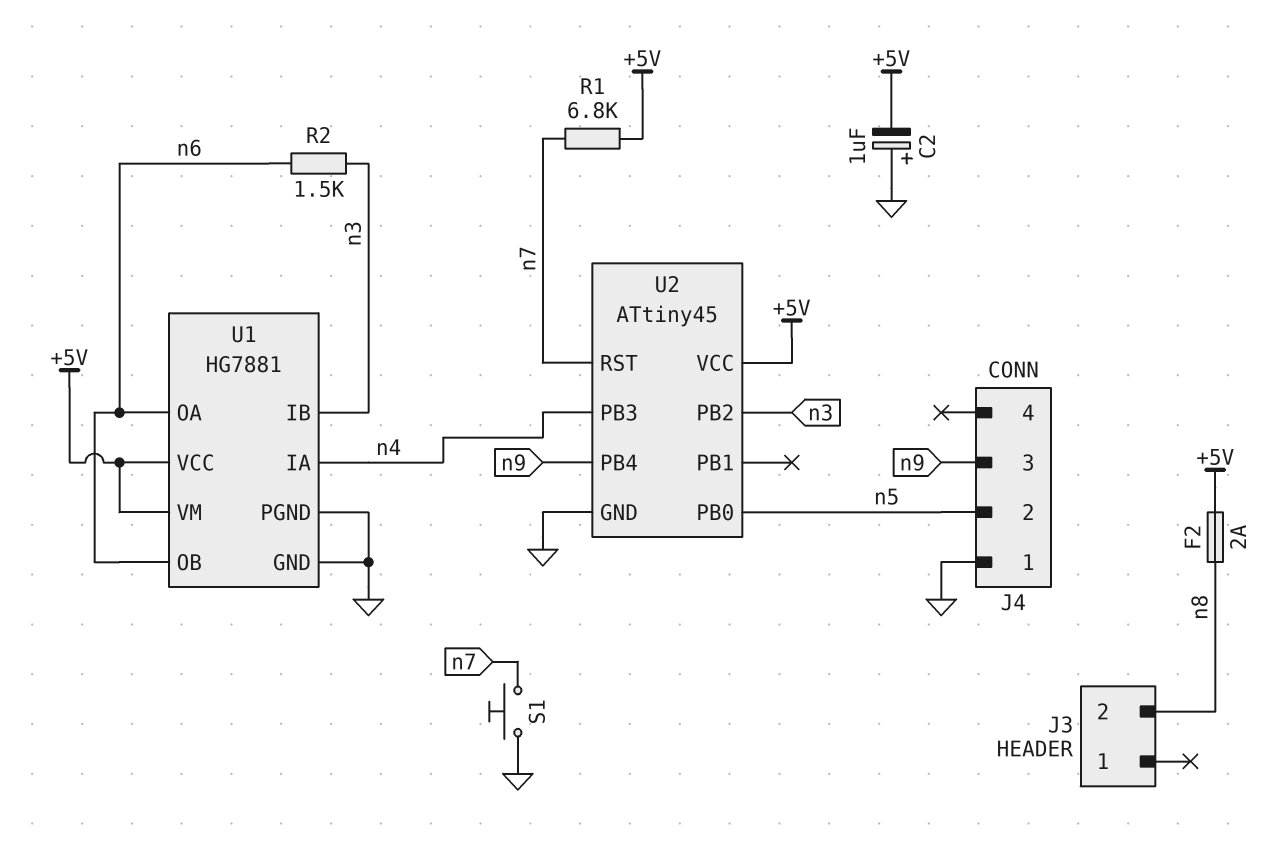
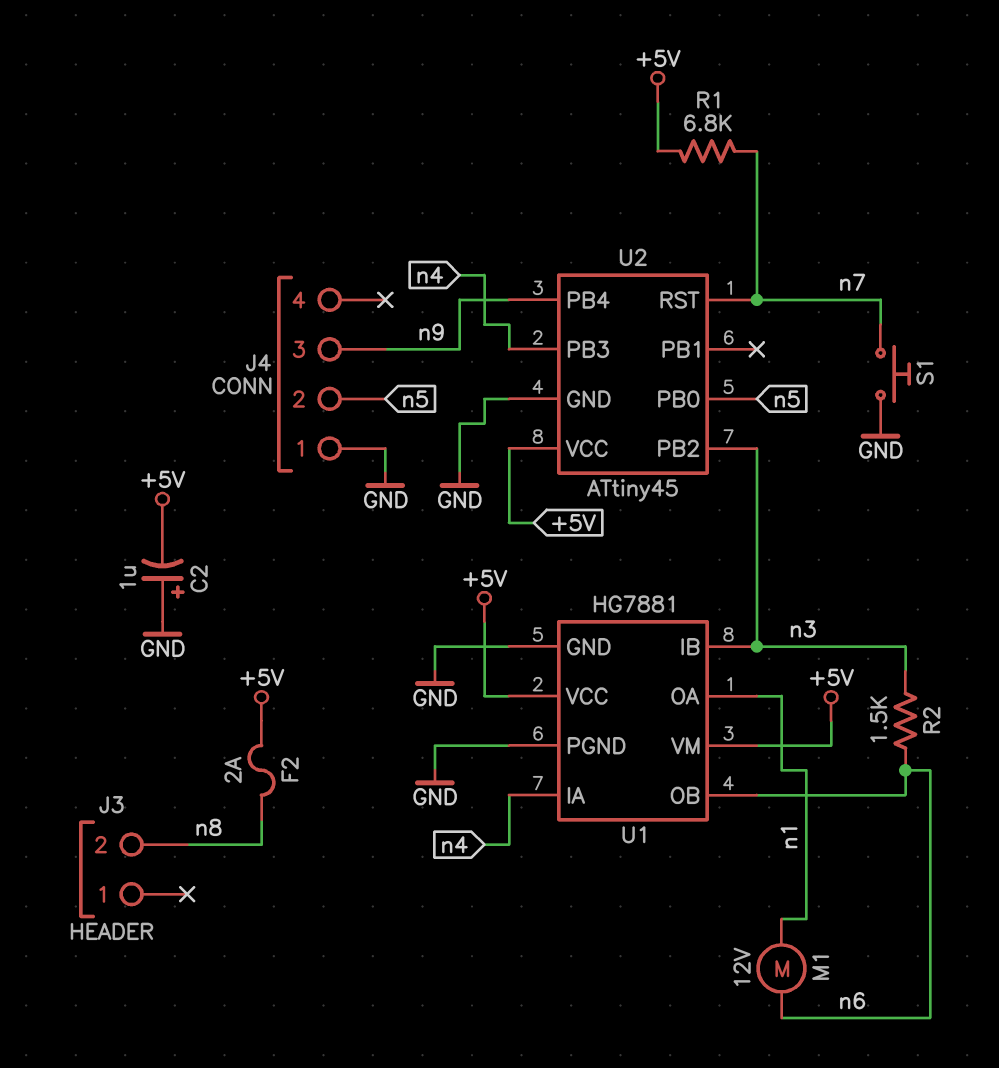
M1: none -> motor 12V (n1, n6)
U1 pin OA: n6 -> n1

